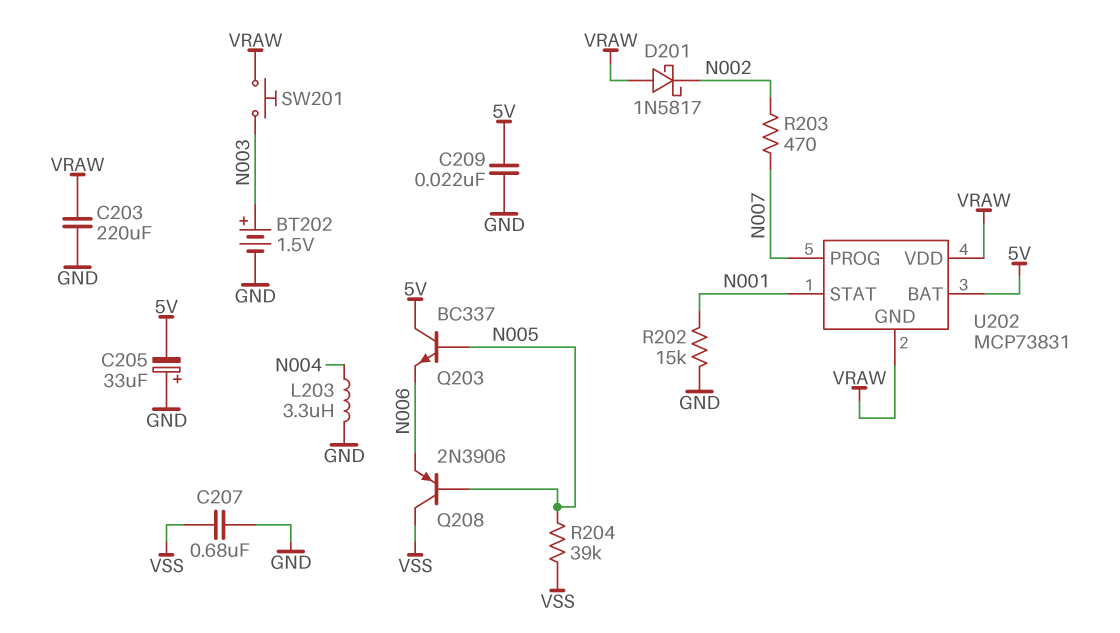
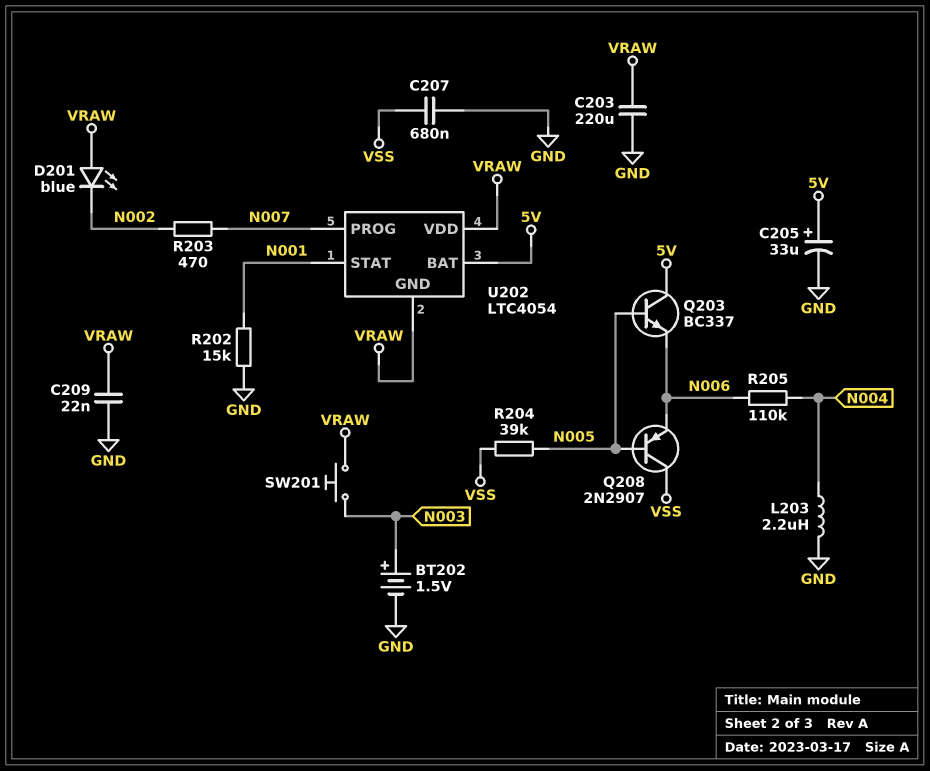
C205: 33uF (plus GND, minus 5V) -> 33uF (plus 5V, minus GND)
C209: 22nF (5V, GND) -> 22nF (GND, VRAW)
D201: schottky 1N5817 (A VRAW, K N002) -> LED blue (A VRAW, K N002)
L203: 3.3uH (GND, N004) -> 2.2uH (GND, N004)
Q208: PNP 2N3906 (B N005, C VSS, E N006) -> PNP 2N2907 (B N005, C VSS, E N006)
R205: none -> 110k (N004, N006)
U202: MCP73831 -> LTC4054

